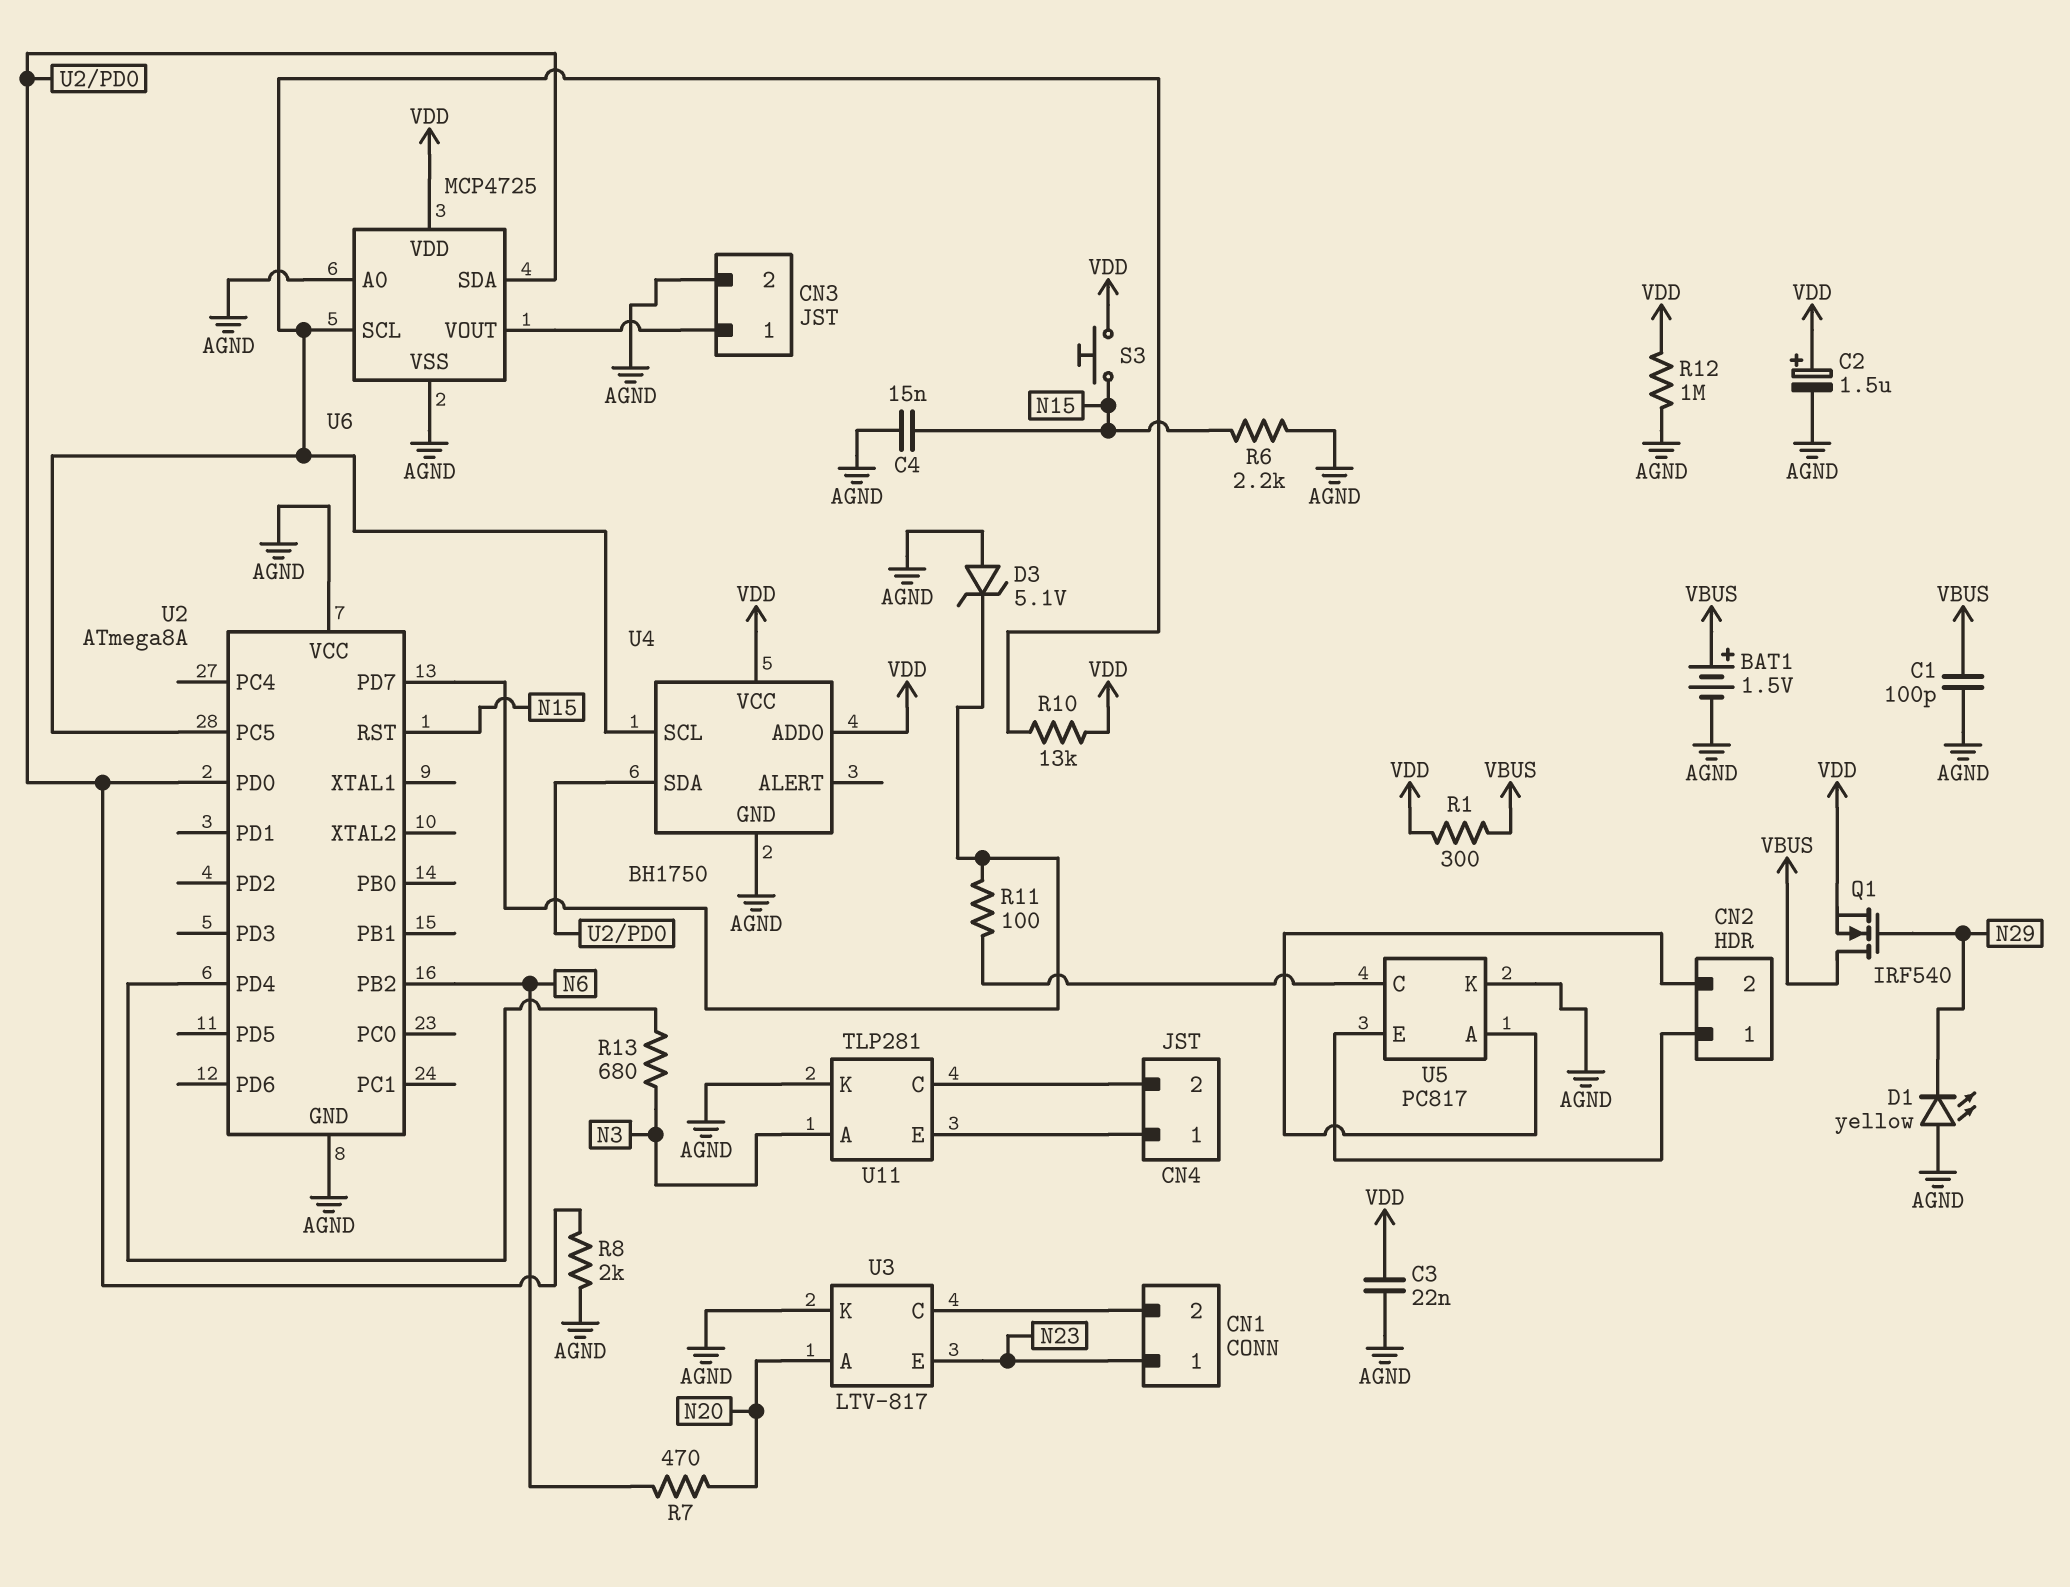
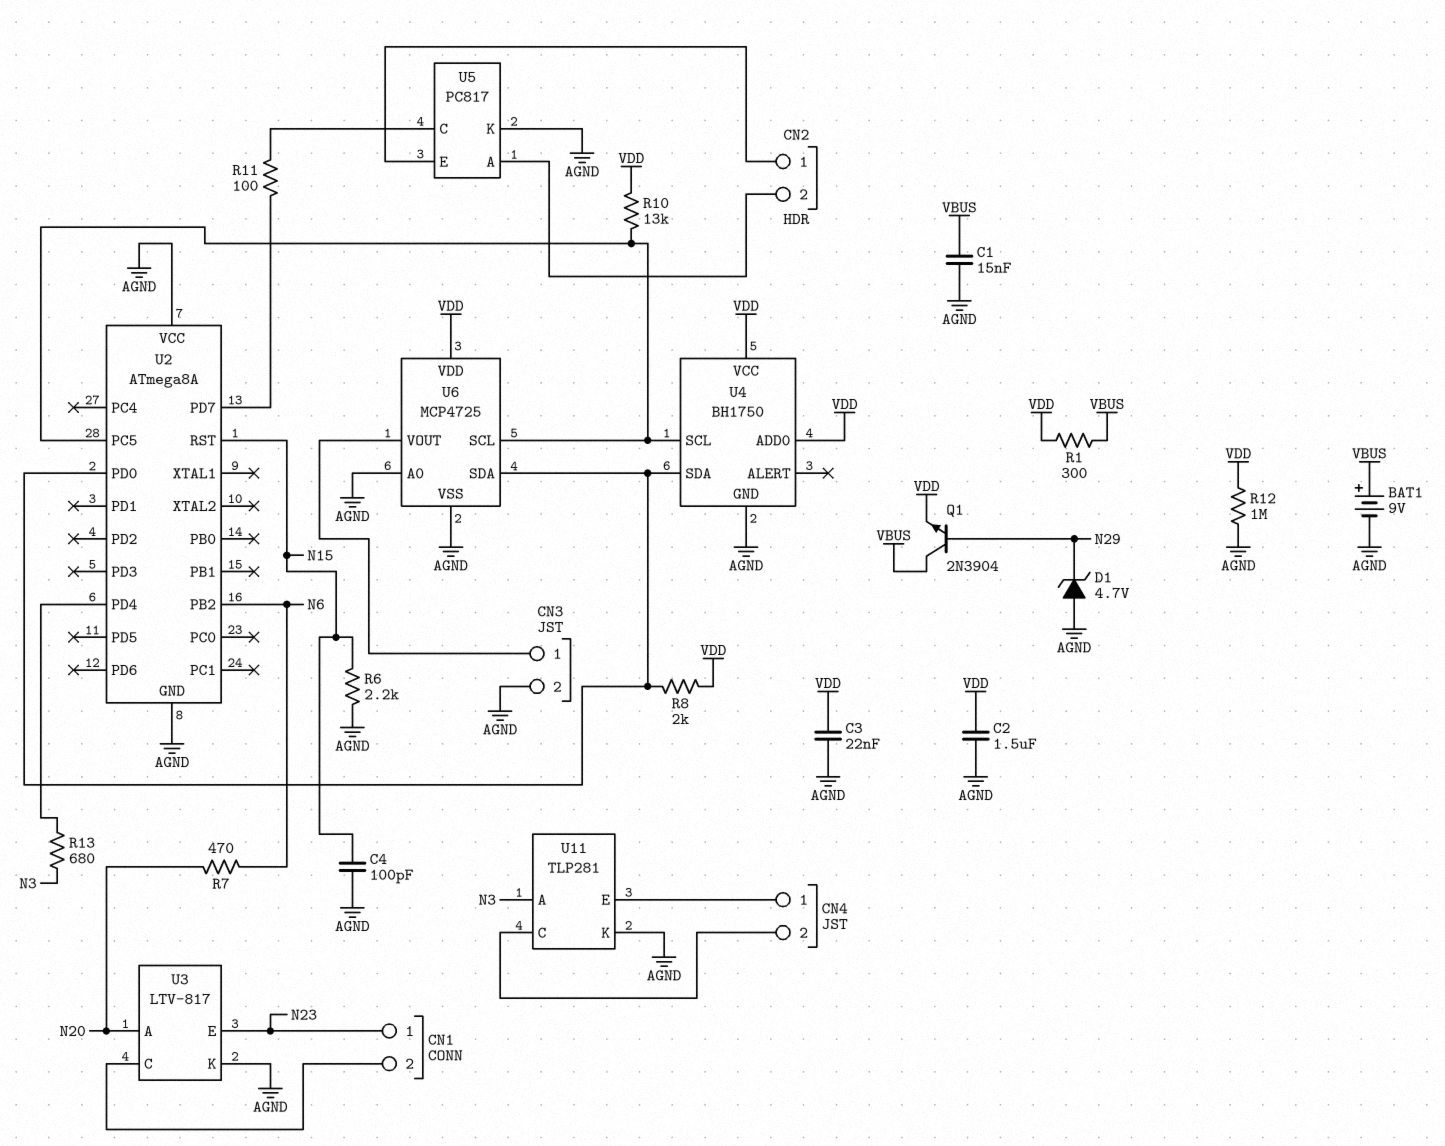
BAT1: 1.5V (plus VBUS, minus AGND) -> 9V (plus VBUS, minus AGND)
C1: 100pF (AGND, VBUS) -> 15nF (AGND, VBUS)
C2: 1.5uF (plus VDD, minus AGND) -> 1.5uF (AGND, VDD)
C4: 15nF (AGND, N15) -> 100pF (AGND, N15)
D1: LED yellow (A AGND, K N29) -> zener 4.7V (A AGND, K N29)
D3: zener 5.1V (A AGND, K U2/PD7) -> none
Q1: NMOS IRF540 (G N29, D VBUS, S VDD) -> NPN 2N3904 (B N29, C VBUS, E VDD)
R8: 2k (AGND, U2/PD0) -> 2k (U2/PD0, VDD)
S3: button (N15, VDD) -> none

